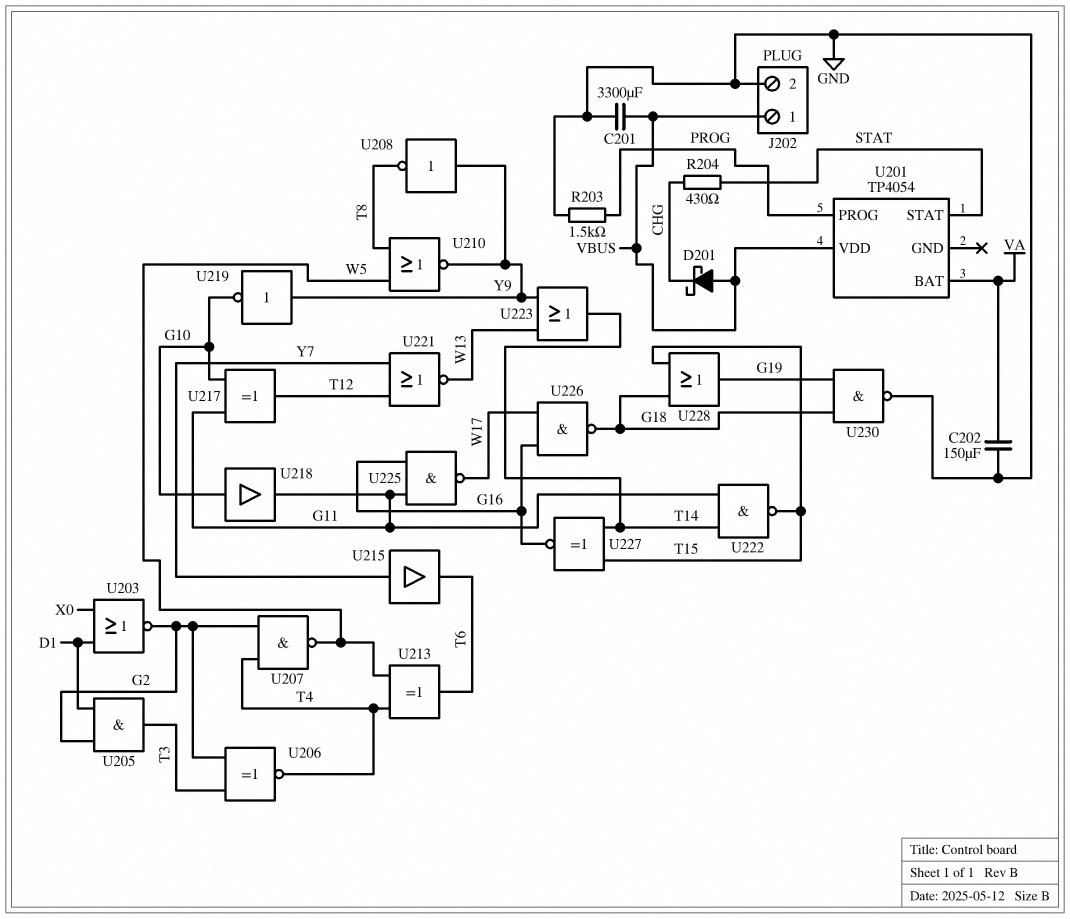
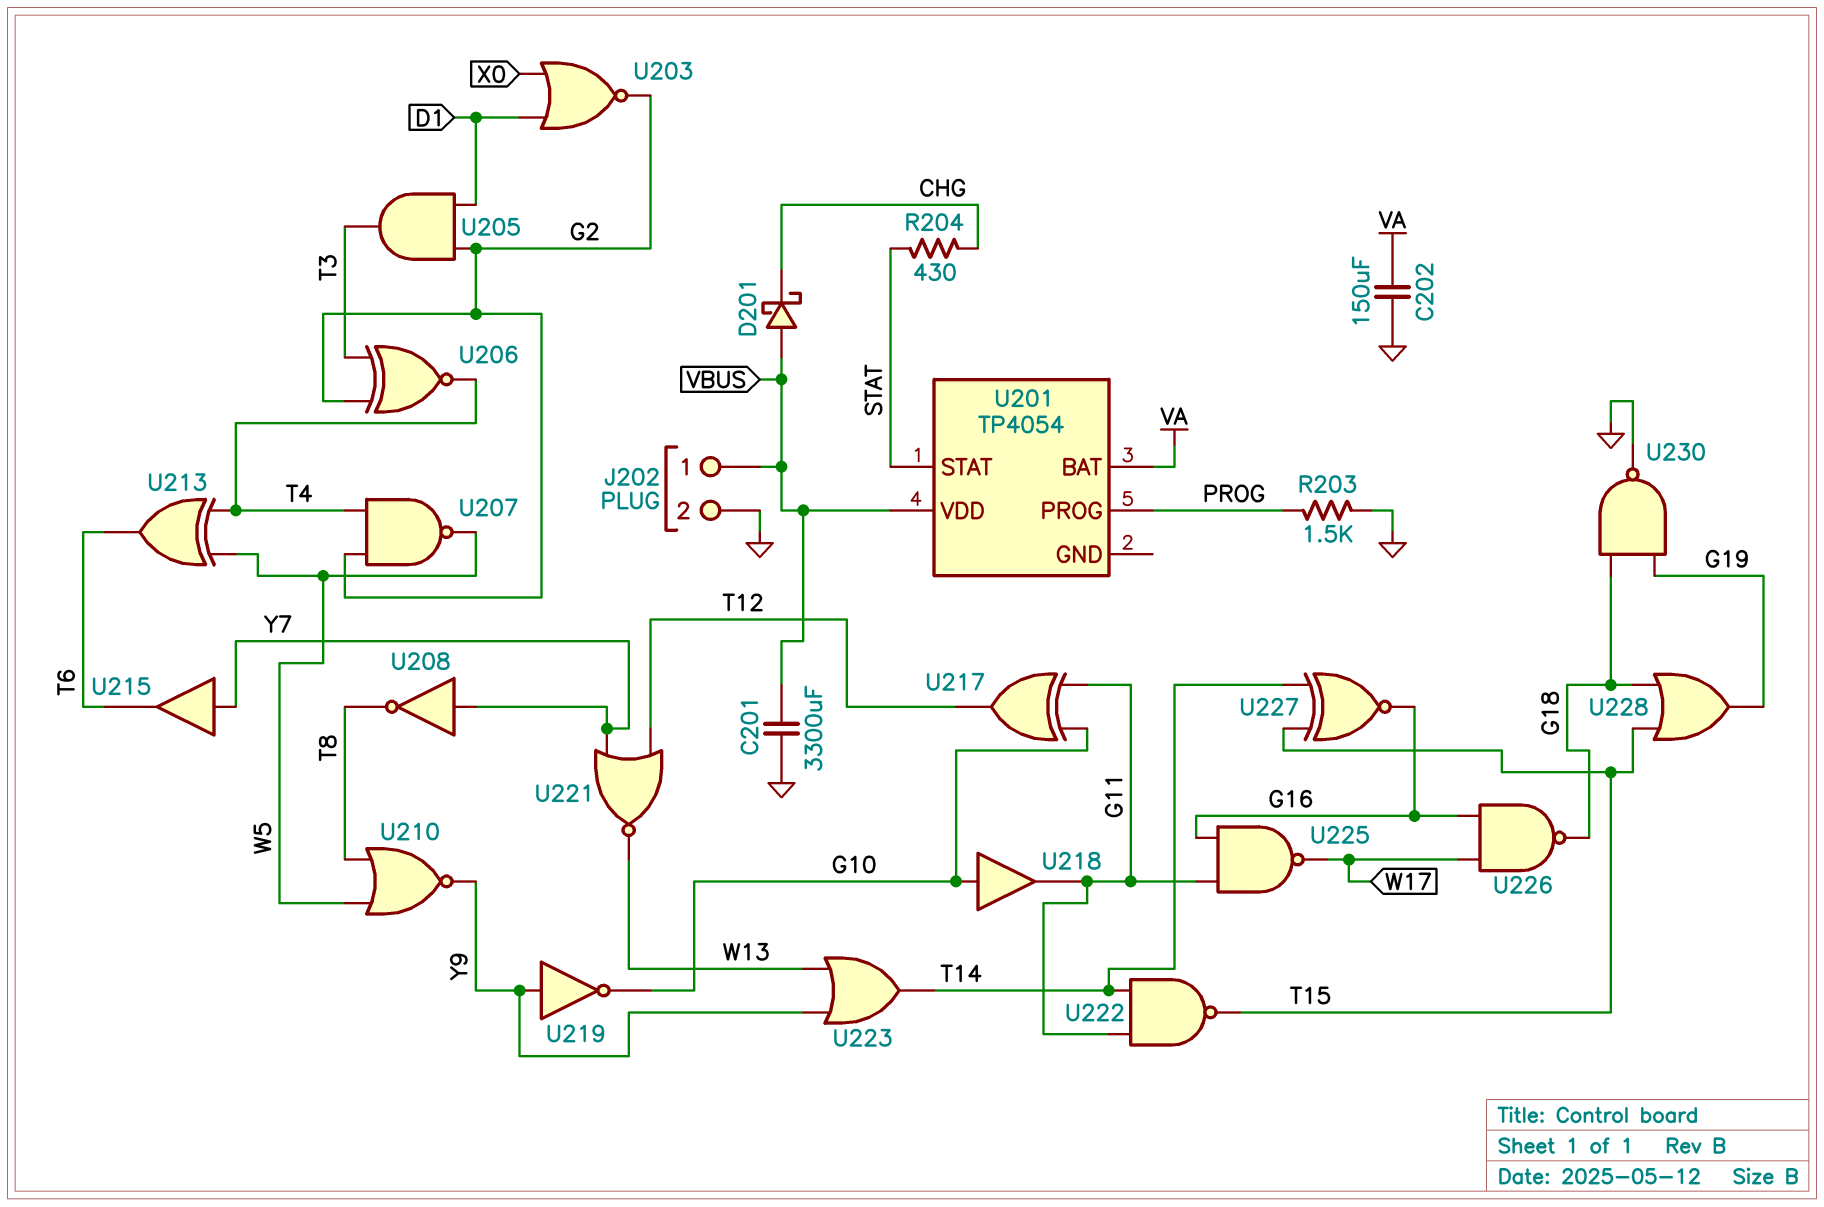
U208: NOT (in Y9, out T8) -> NOT (in Y7, out T8)

